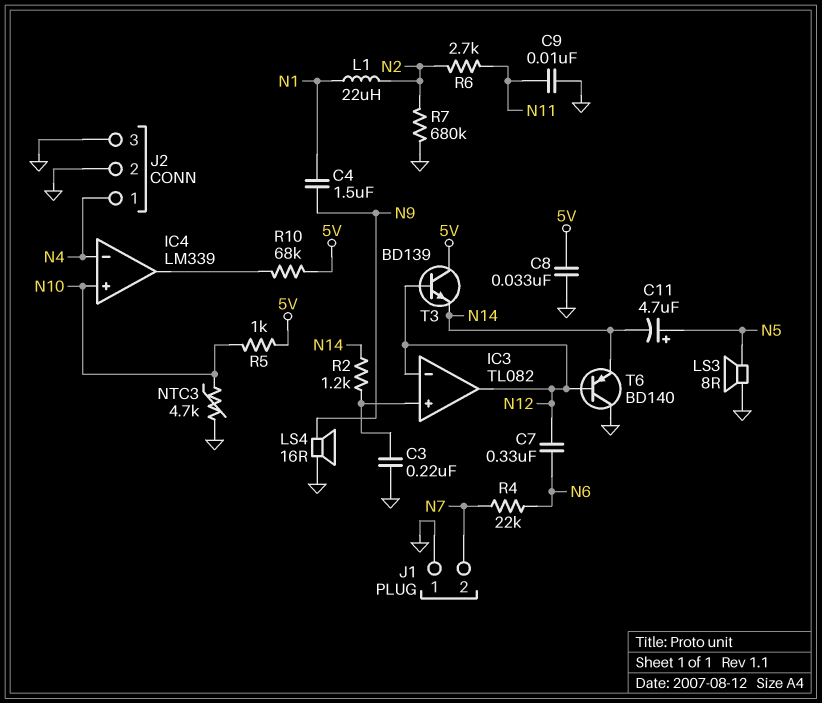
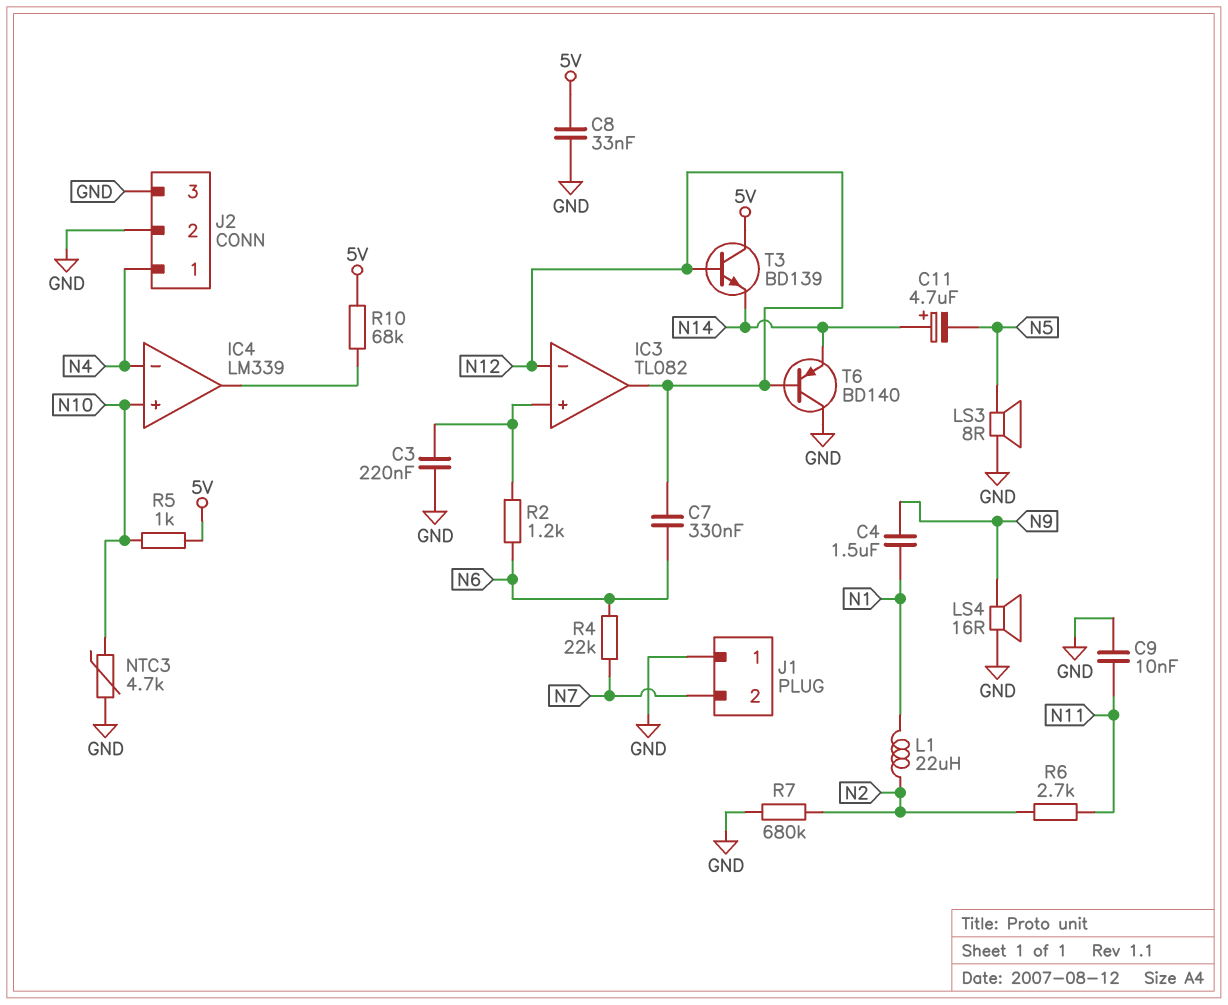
C11: 4.7uF (plus N5, minus N14) -> 4.7uF (plus N14, minus N5)
R2: 1.2k (IC3/in+, N14) -> 1.2k (IC3/in+, N6)

